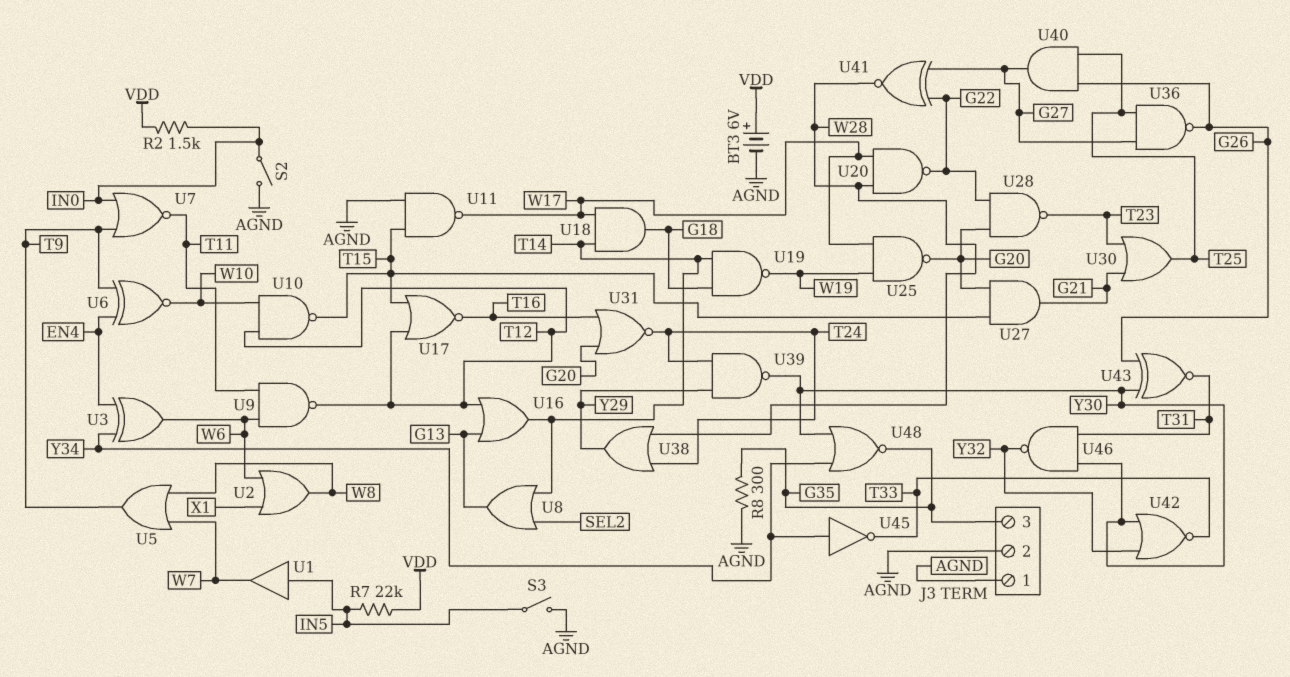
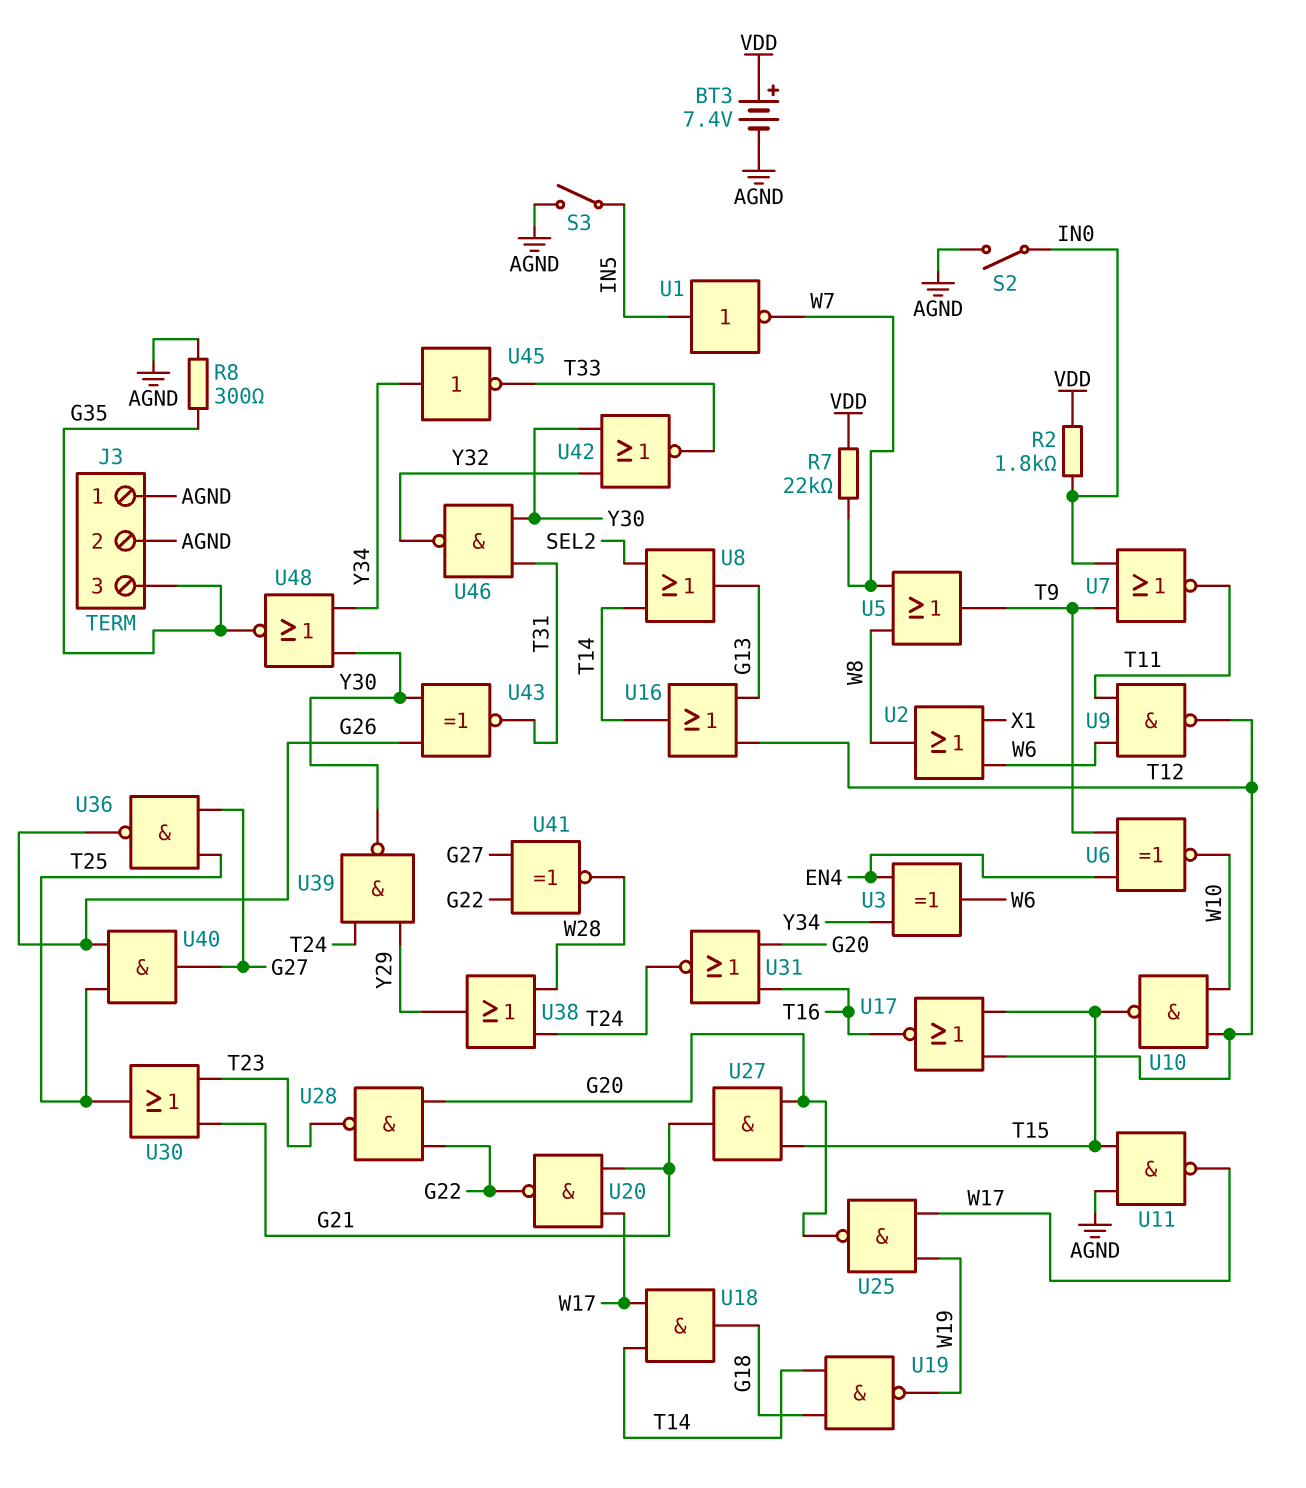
BT3: 6V (plus VDD, minus AGND) -> 7.4V (plus VDD, minus AGND)
R2: 1.5k (IN0, VDD) -> 1.8k (IN0, VDD)
R7: 22k (IN5, VDD) -> 22k (VDD, W7)
U1: buffer (in IN5, out W7) -> NOT (in IN5, out W7)
U20: NAND (in W17, in W28, out G22) -> NAND (in G21, in W17, out G22)

